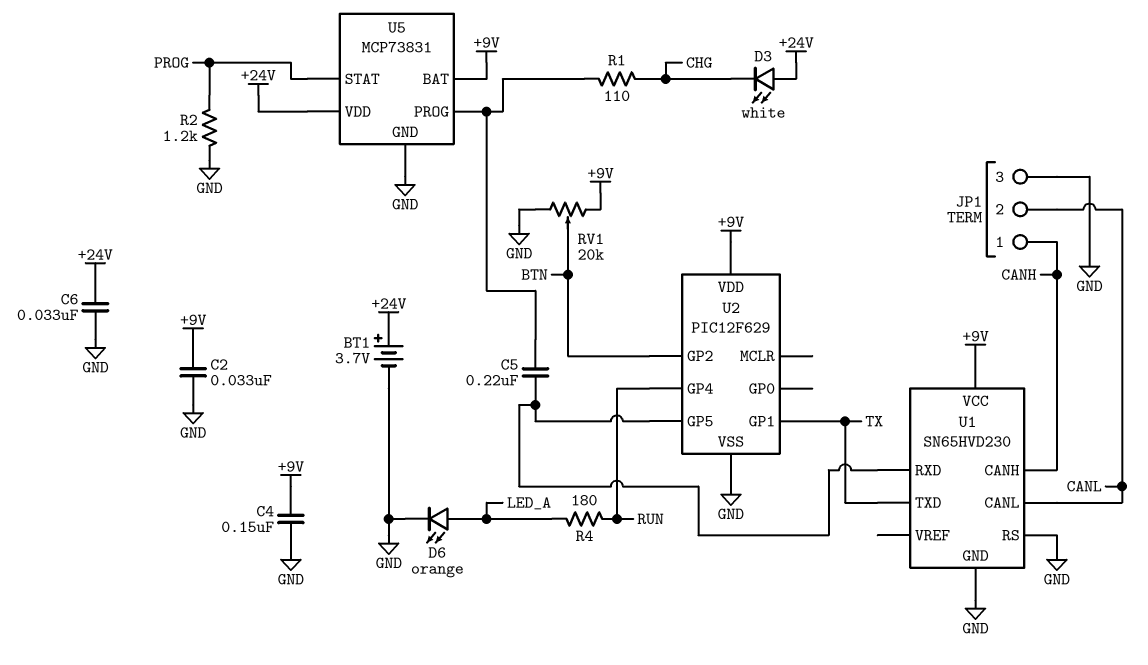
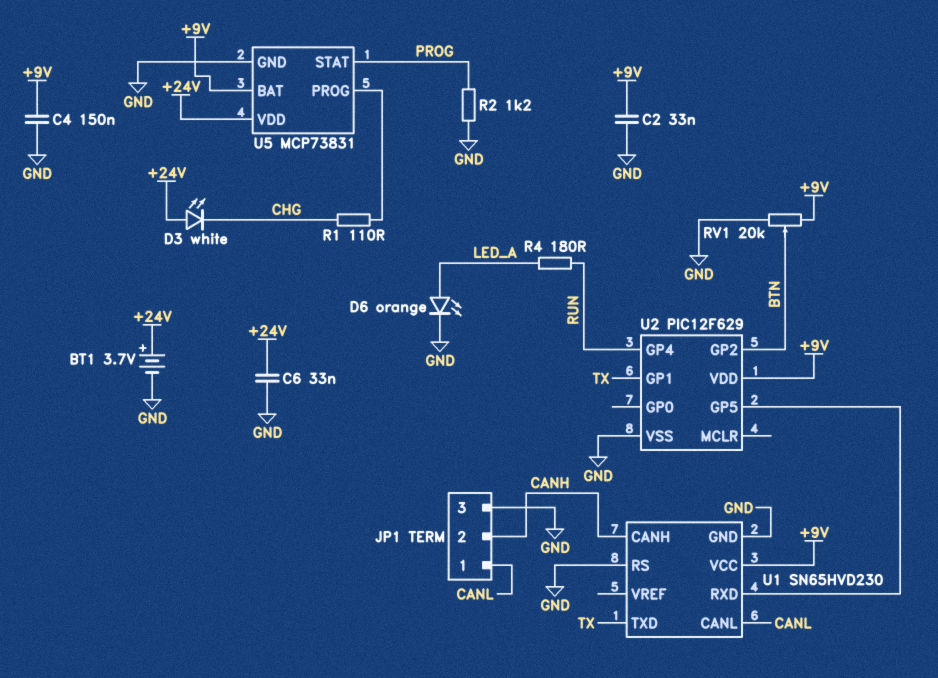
C5: 220nF (U1/RXD, U5/PROG) -> none
JP1 pin 1: CANH -> CANL
JP1 pin 2: CANL -> CANH

